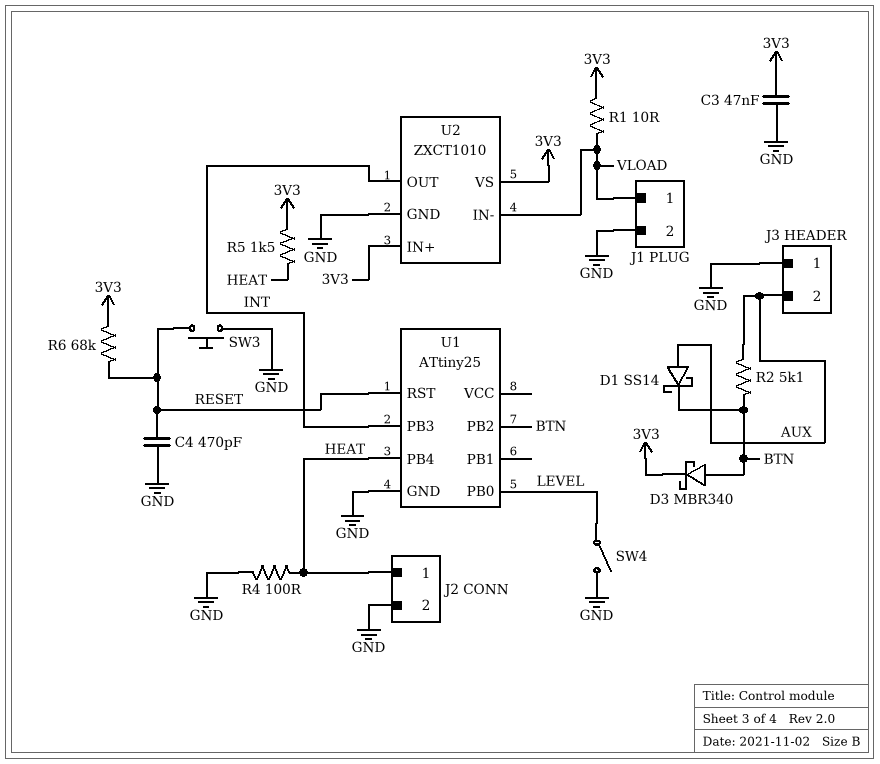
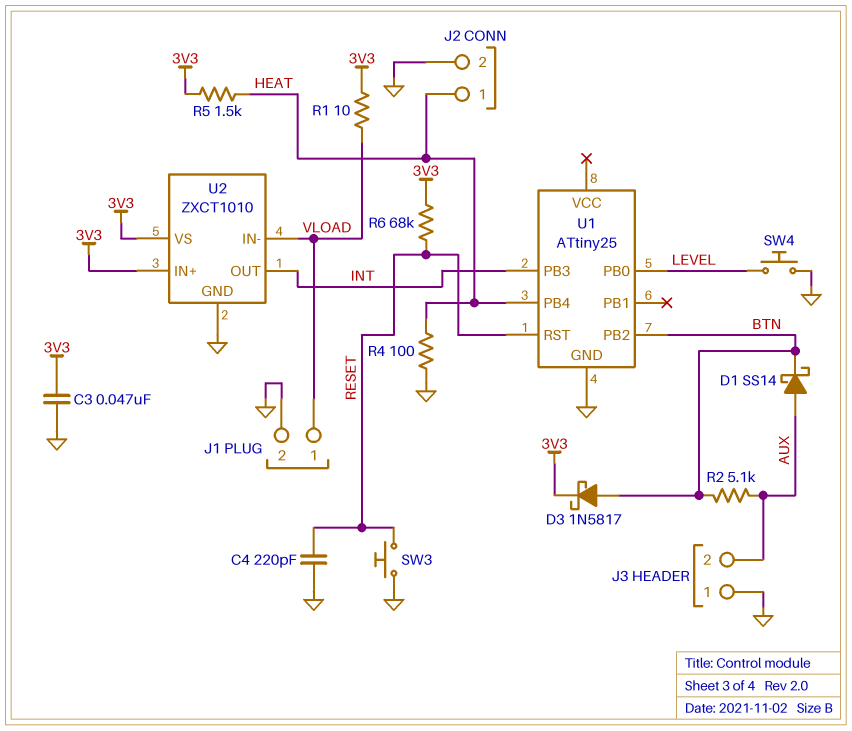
C4: 470pF (GND, RESET) -> 220pF (GND, RESET)
D3: schottky MBR340 (A BTN, K 3V3) -> schottky 1N5817 (A BTN, K 3V3)
SW4: switch (GND, LEVEL) -> button (GND, LEVEL)

